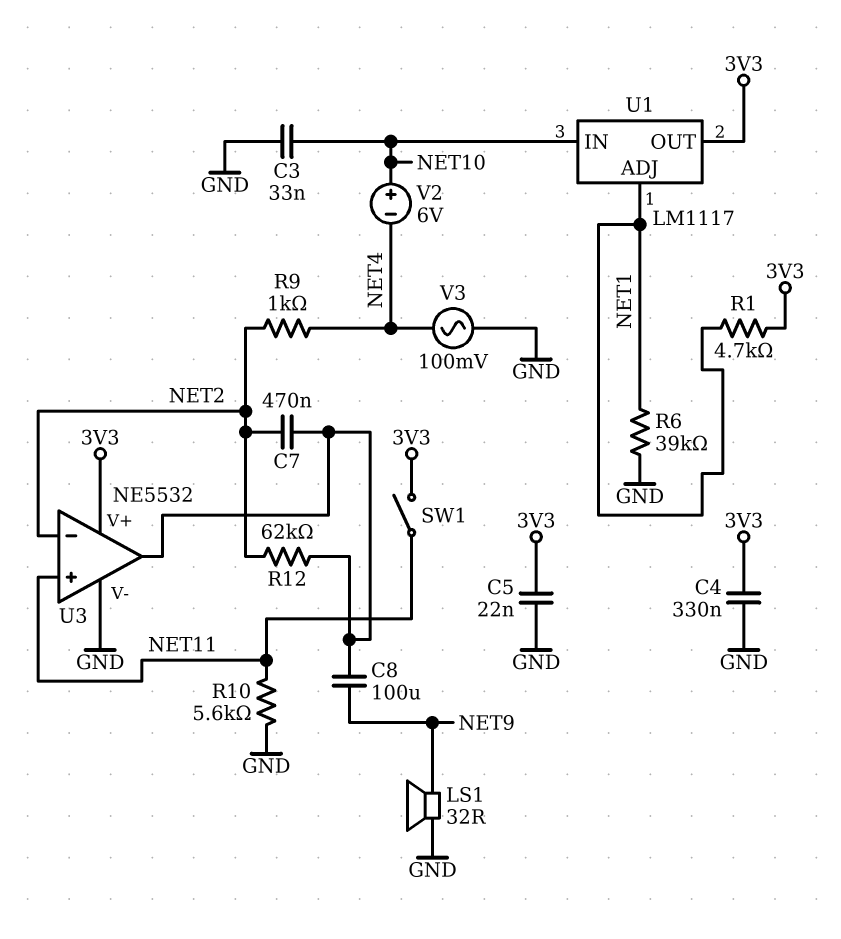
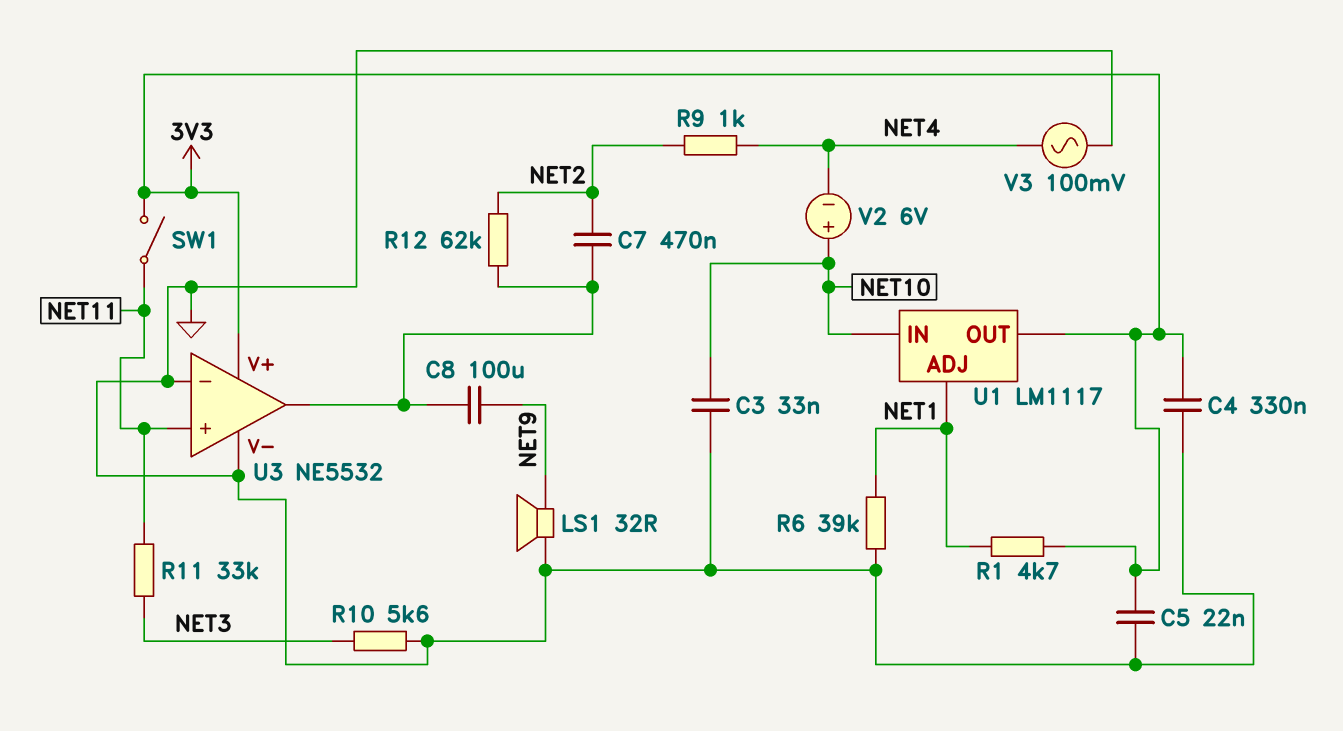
R10: 5.6k (GND, NET11) -> 5.6k (GND, NET3)
R11: none -> 33k (NET3, NET11)
U3 pin in-: NET2 -> GND

